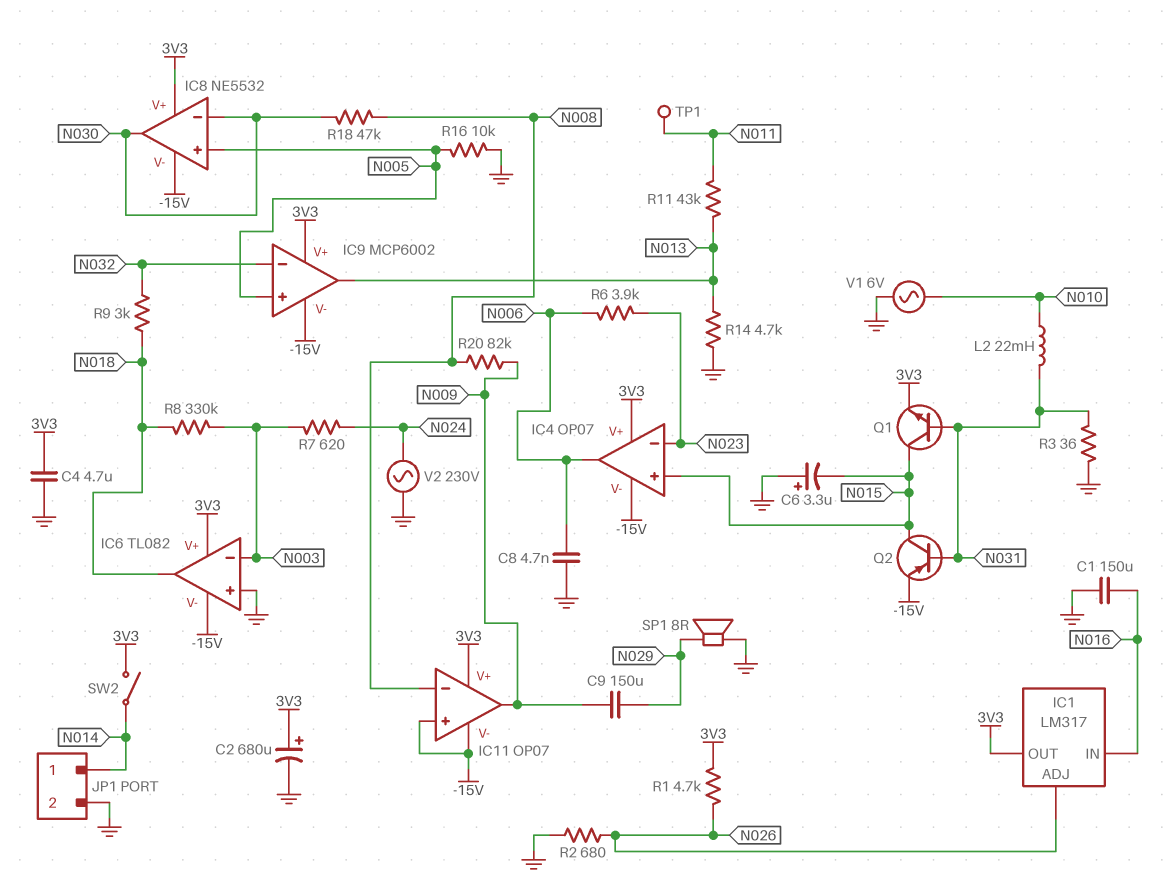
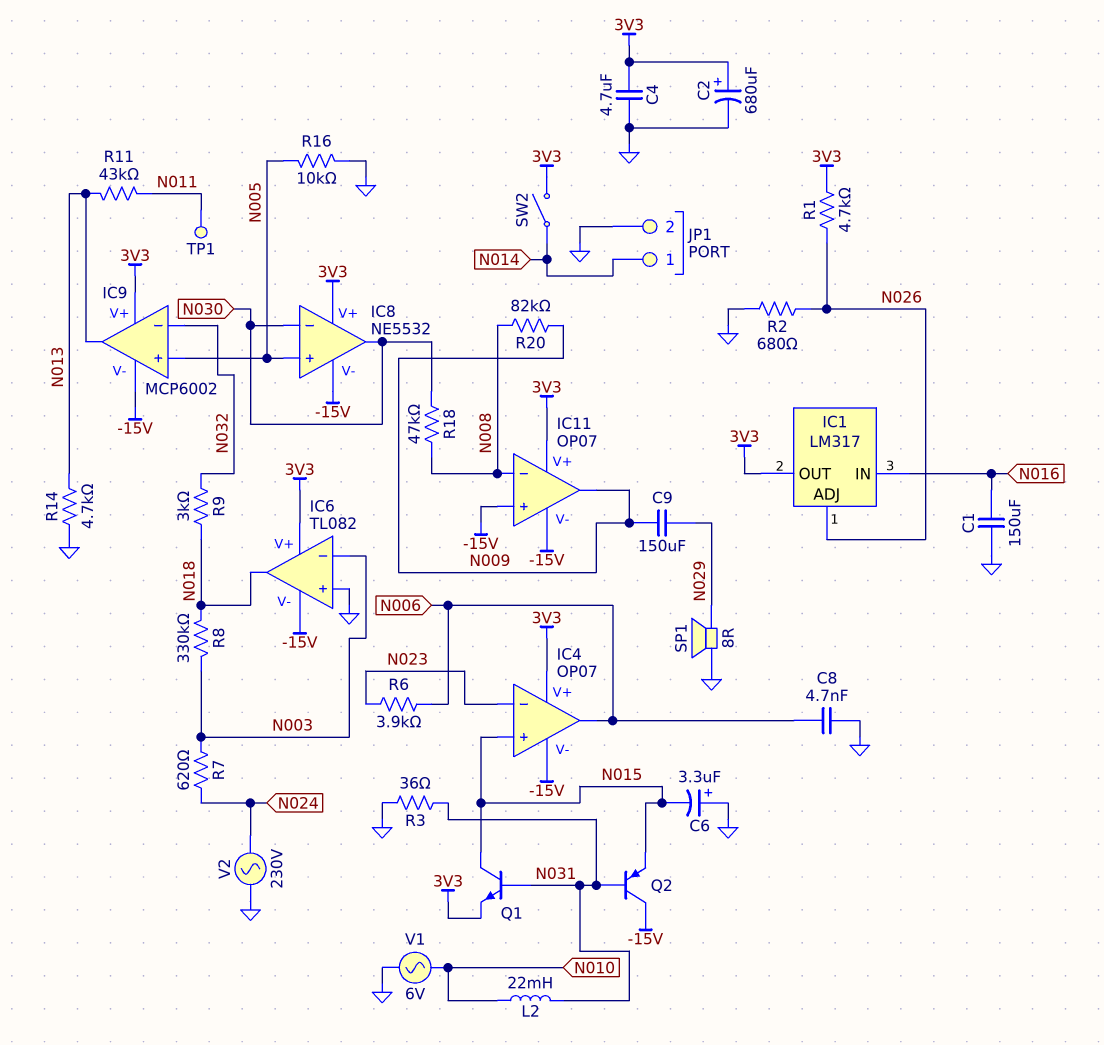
Q2: PNP (B N031, C N015, E -15V) -> PNP (B N031, C -15V, E N015)

